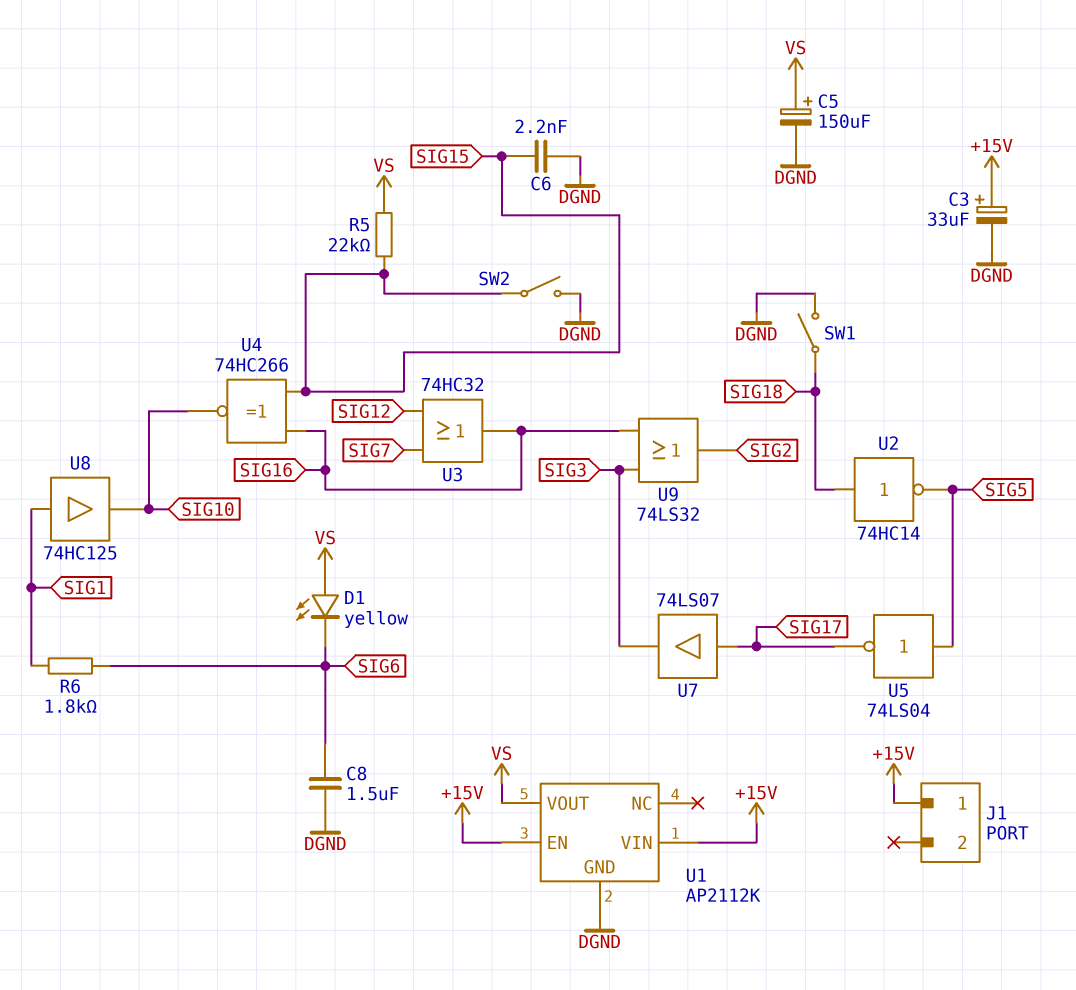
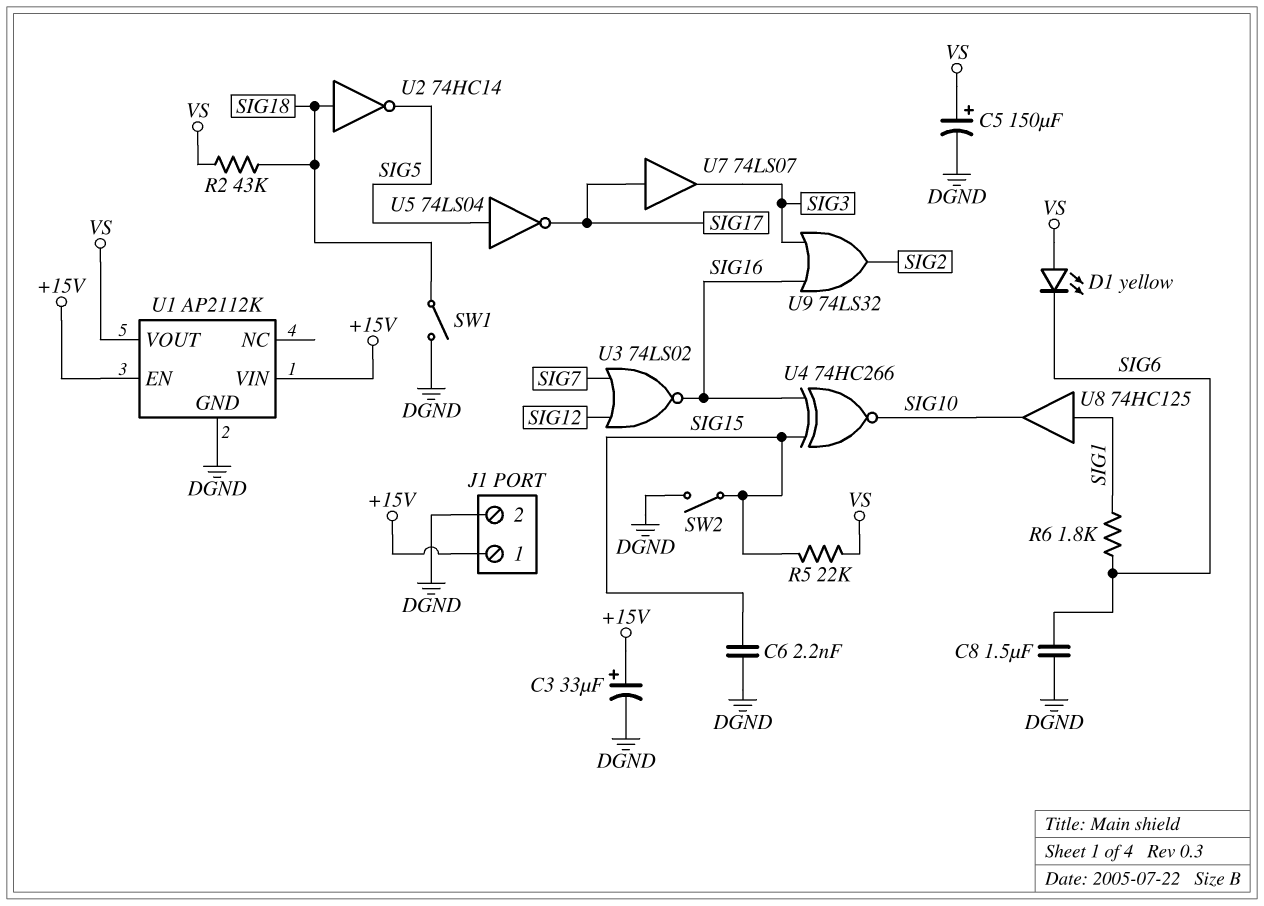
J1 pin 2: none -> DGND
R2: none -> 43k (SIG18, VS)
U3: OR 74HC32 (in SIG7, in SIG12, out SIG16) -> NOR 74LS02 (in SIG7, in SIG12, out SIG16)

